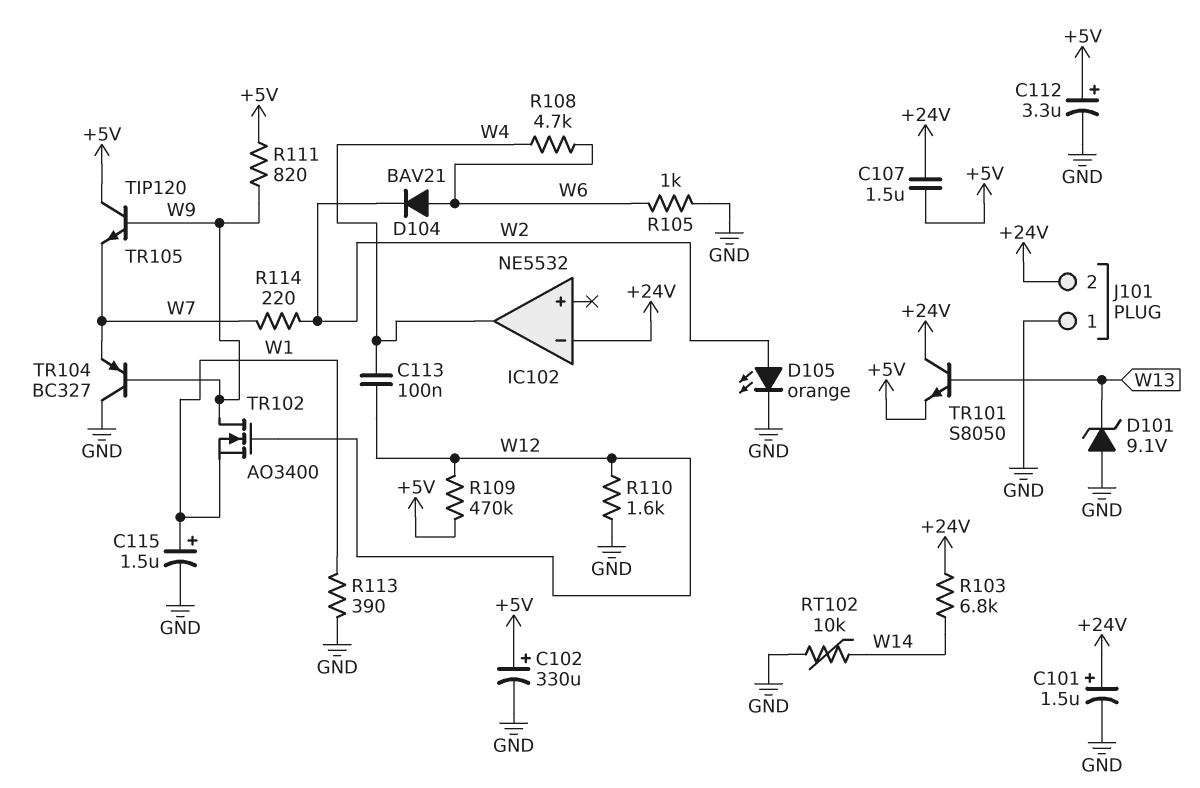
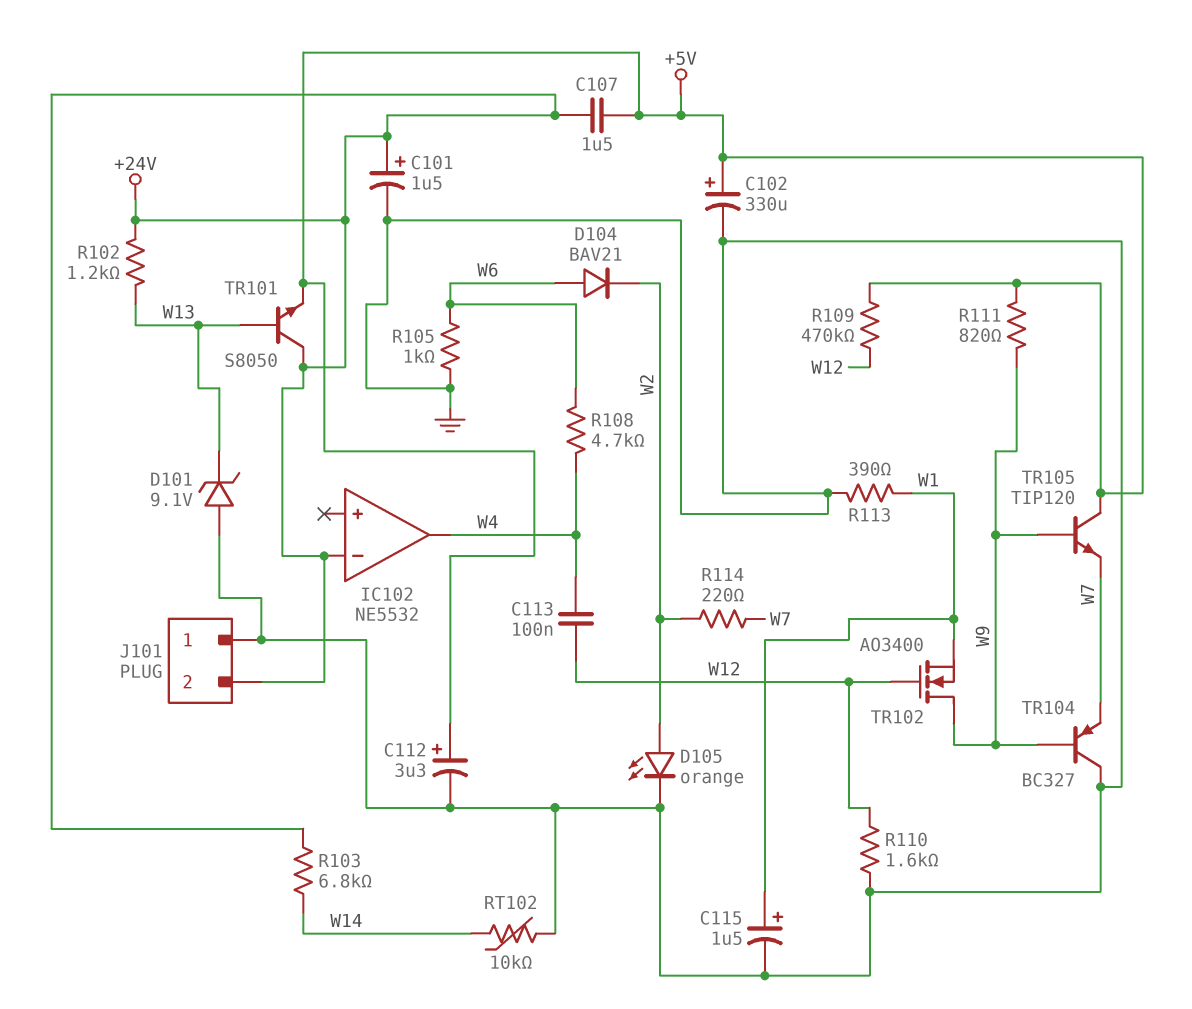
R102: none -> 1.2k (+24V, W13)

